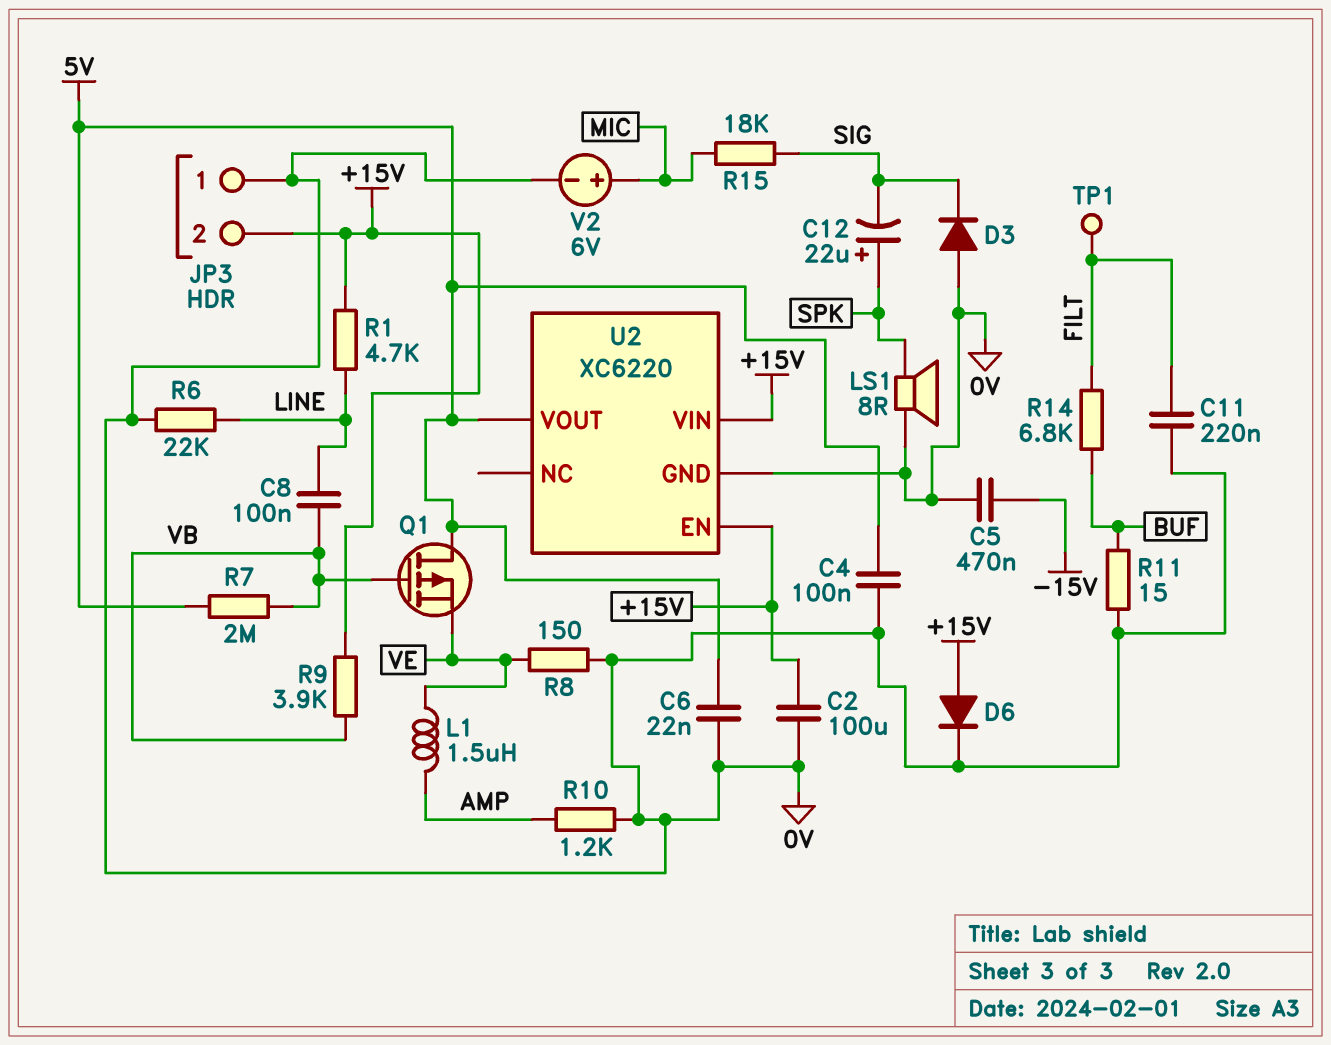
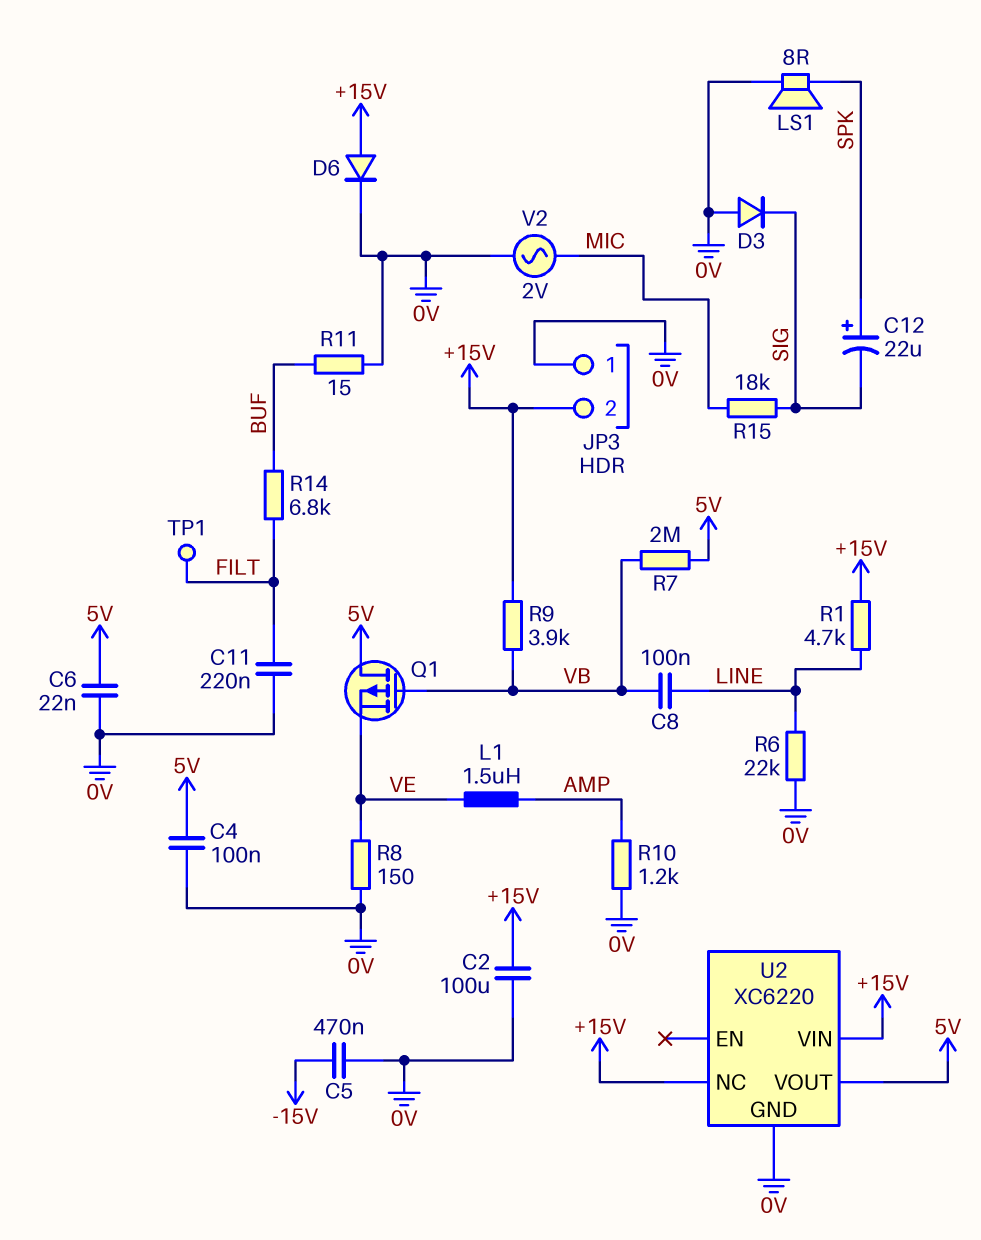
U2 pin EN: +15V -> none
U2 pin NC: none -> +15V
V2: 6V (plus MIC, minus 0V) -> AC 2V (0V, MIC)

